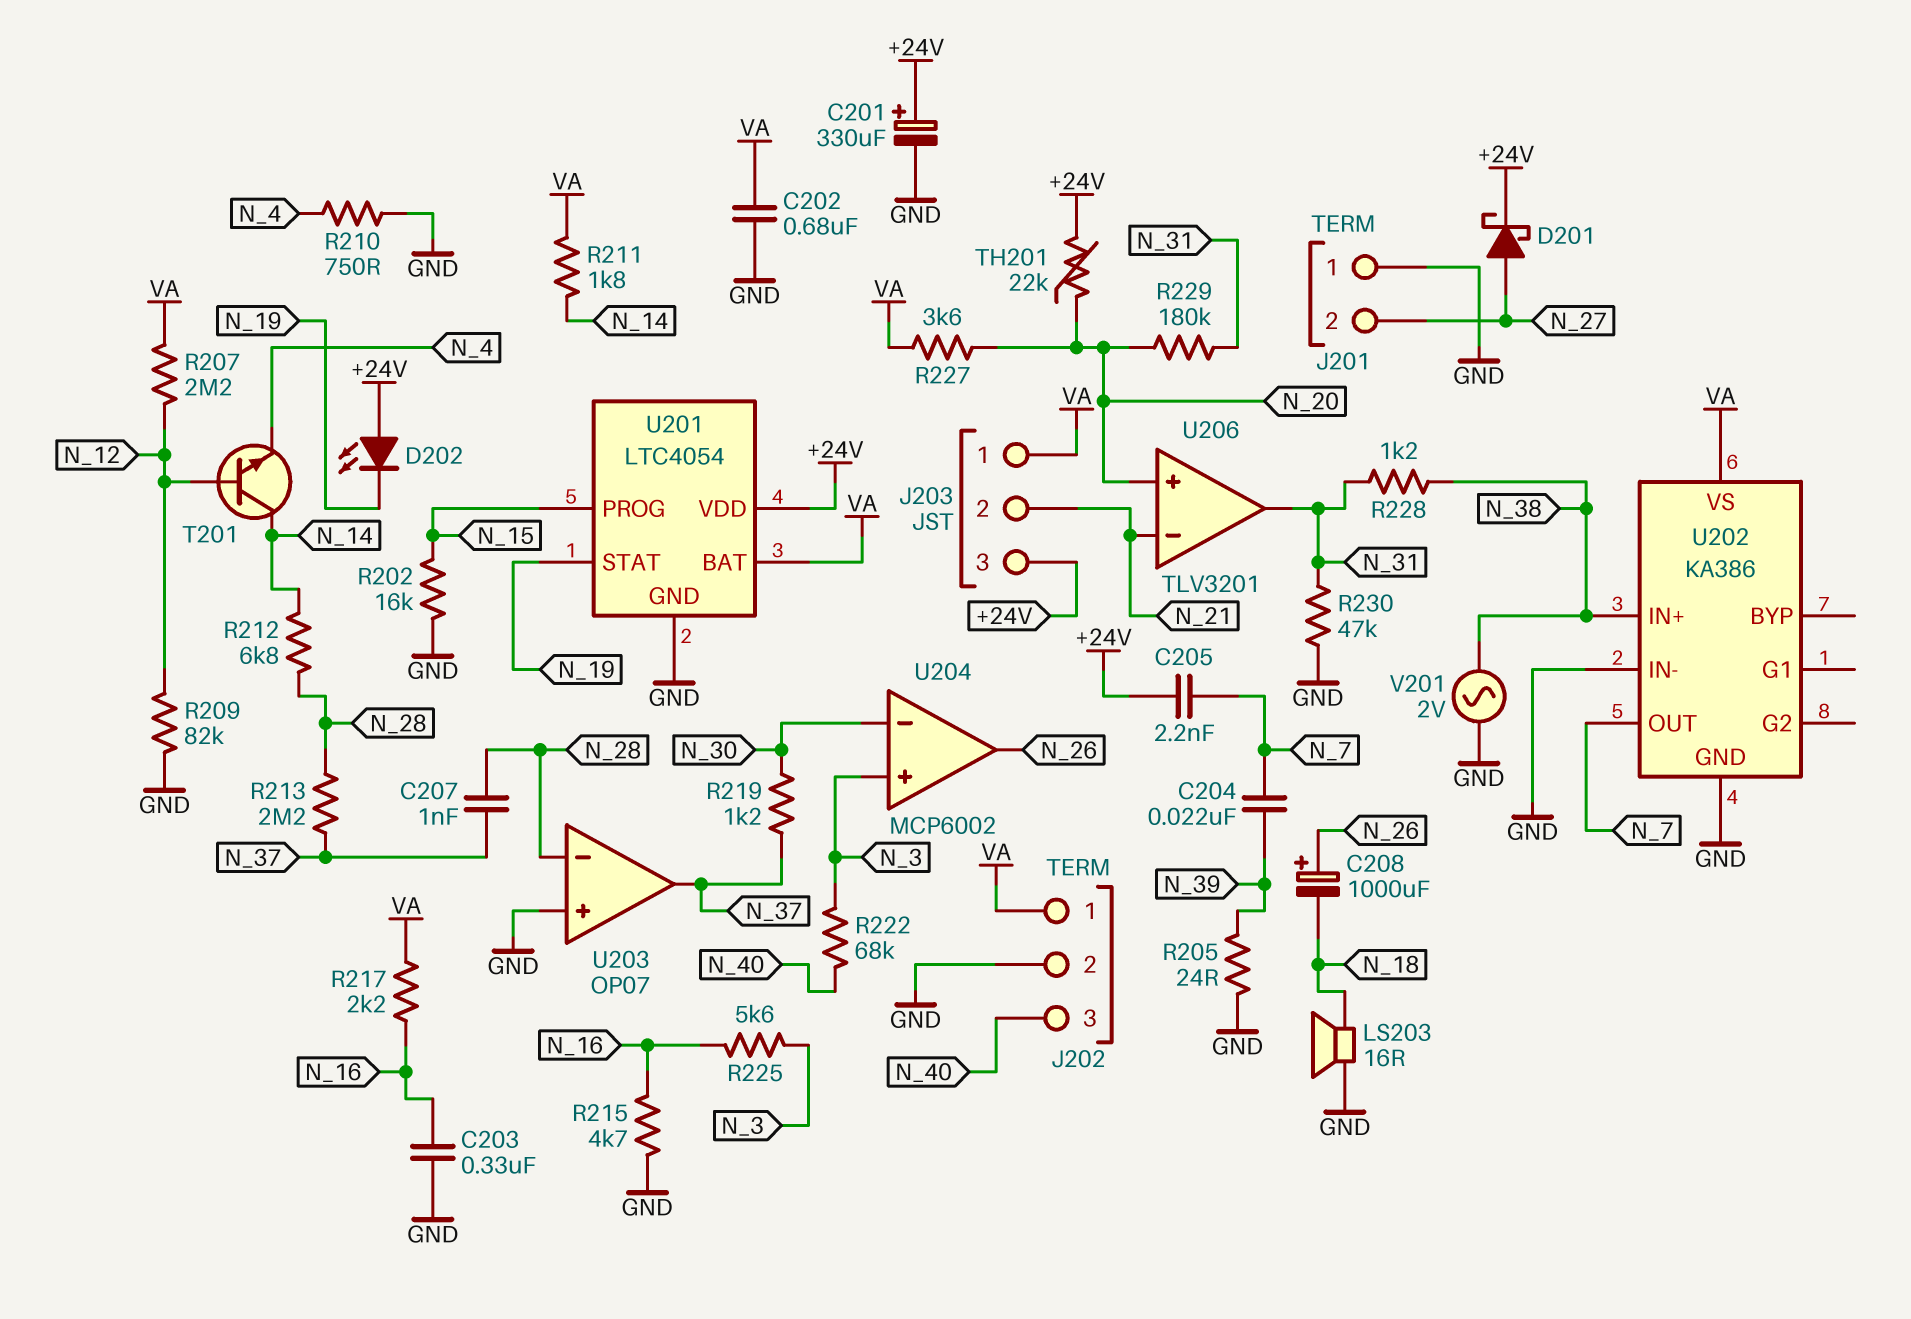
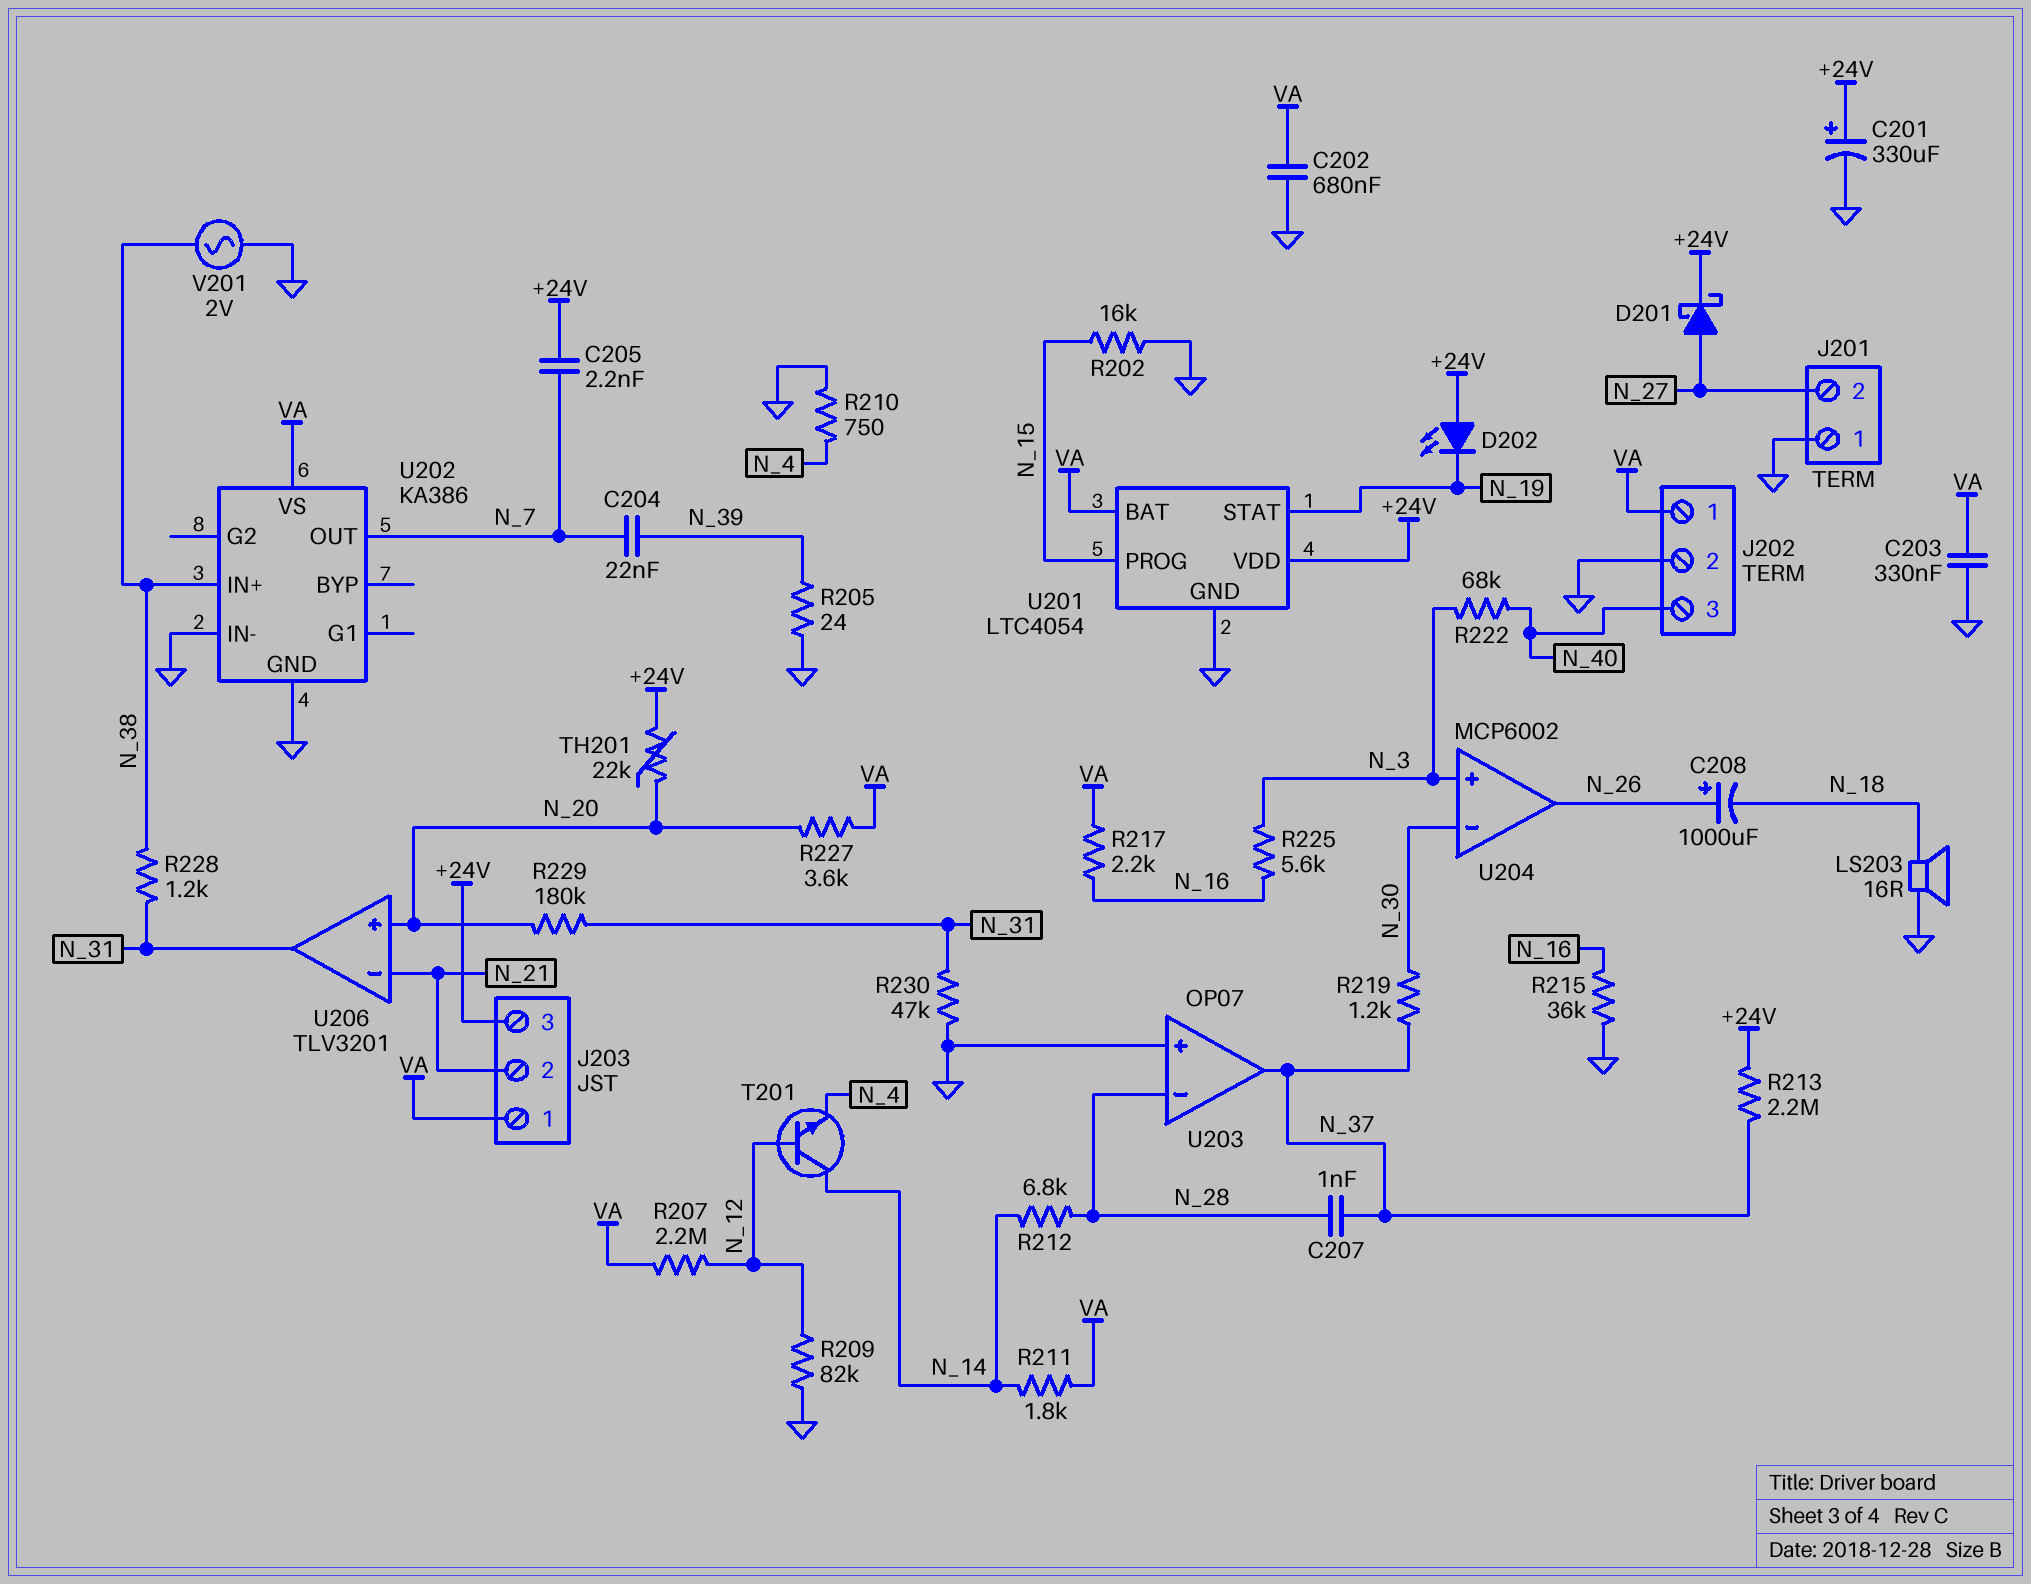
C203: 330nF (GND, N_16) -> 330nF (GND, VA)
R213: 2.2M (N_28, N_37) -> 2.2M (+24V, N_37)
R215: 4.7k (GND, N_16) -> 36k (GND, N_16)

